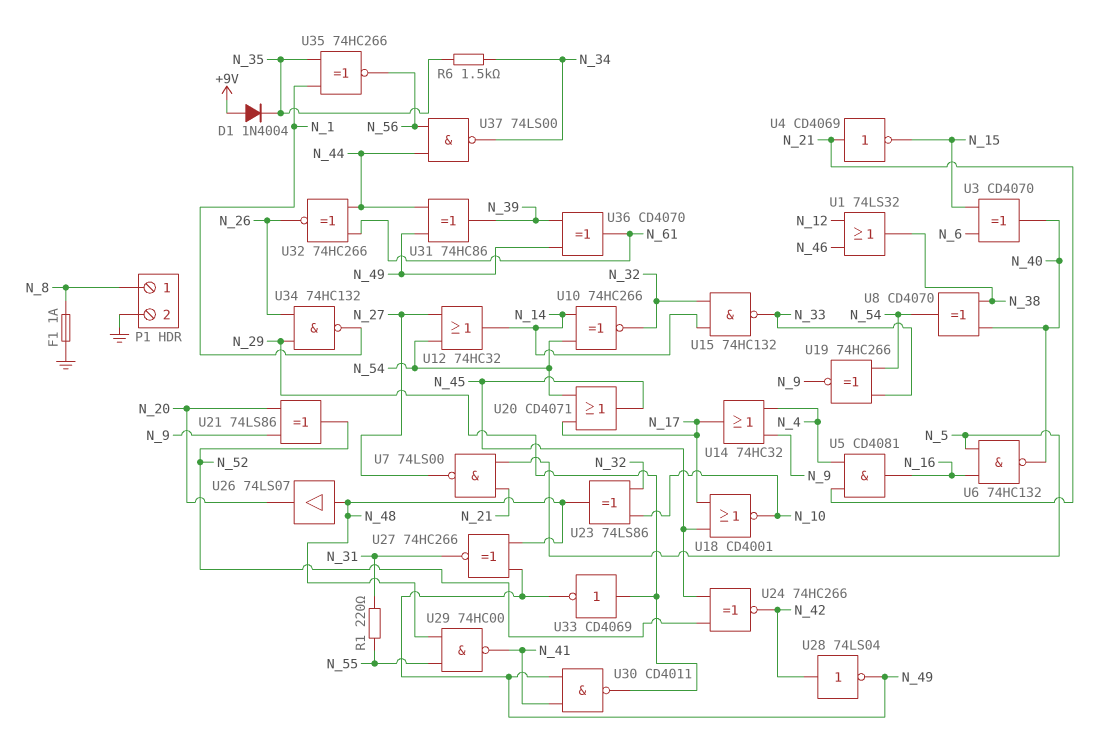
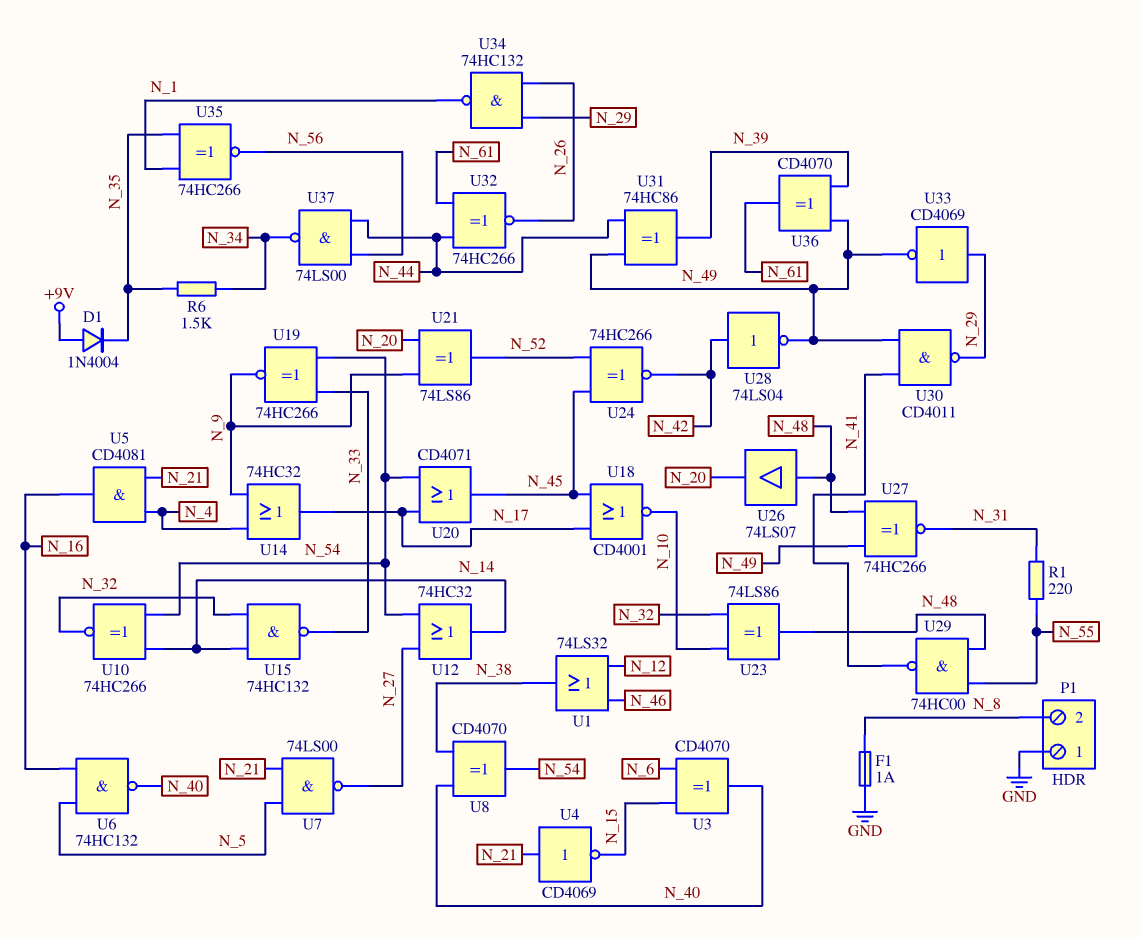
P1 pin 1: N_8 -> GND
P1 pin 2: GND -> N_8

